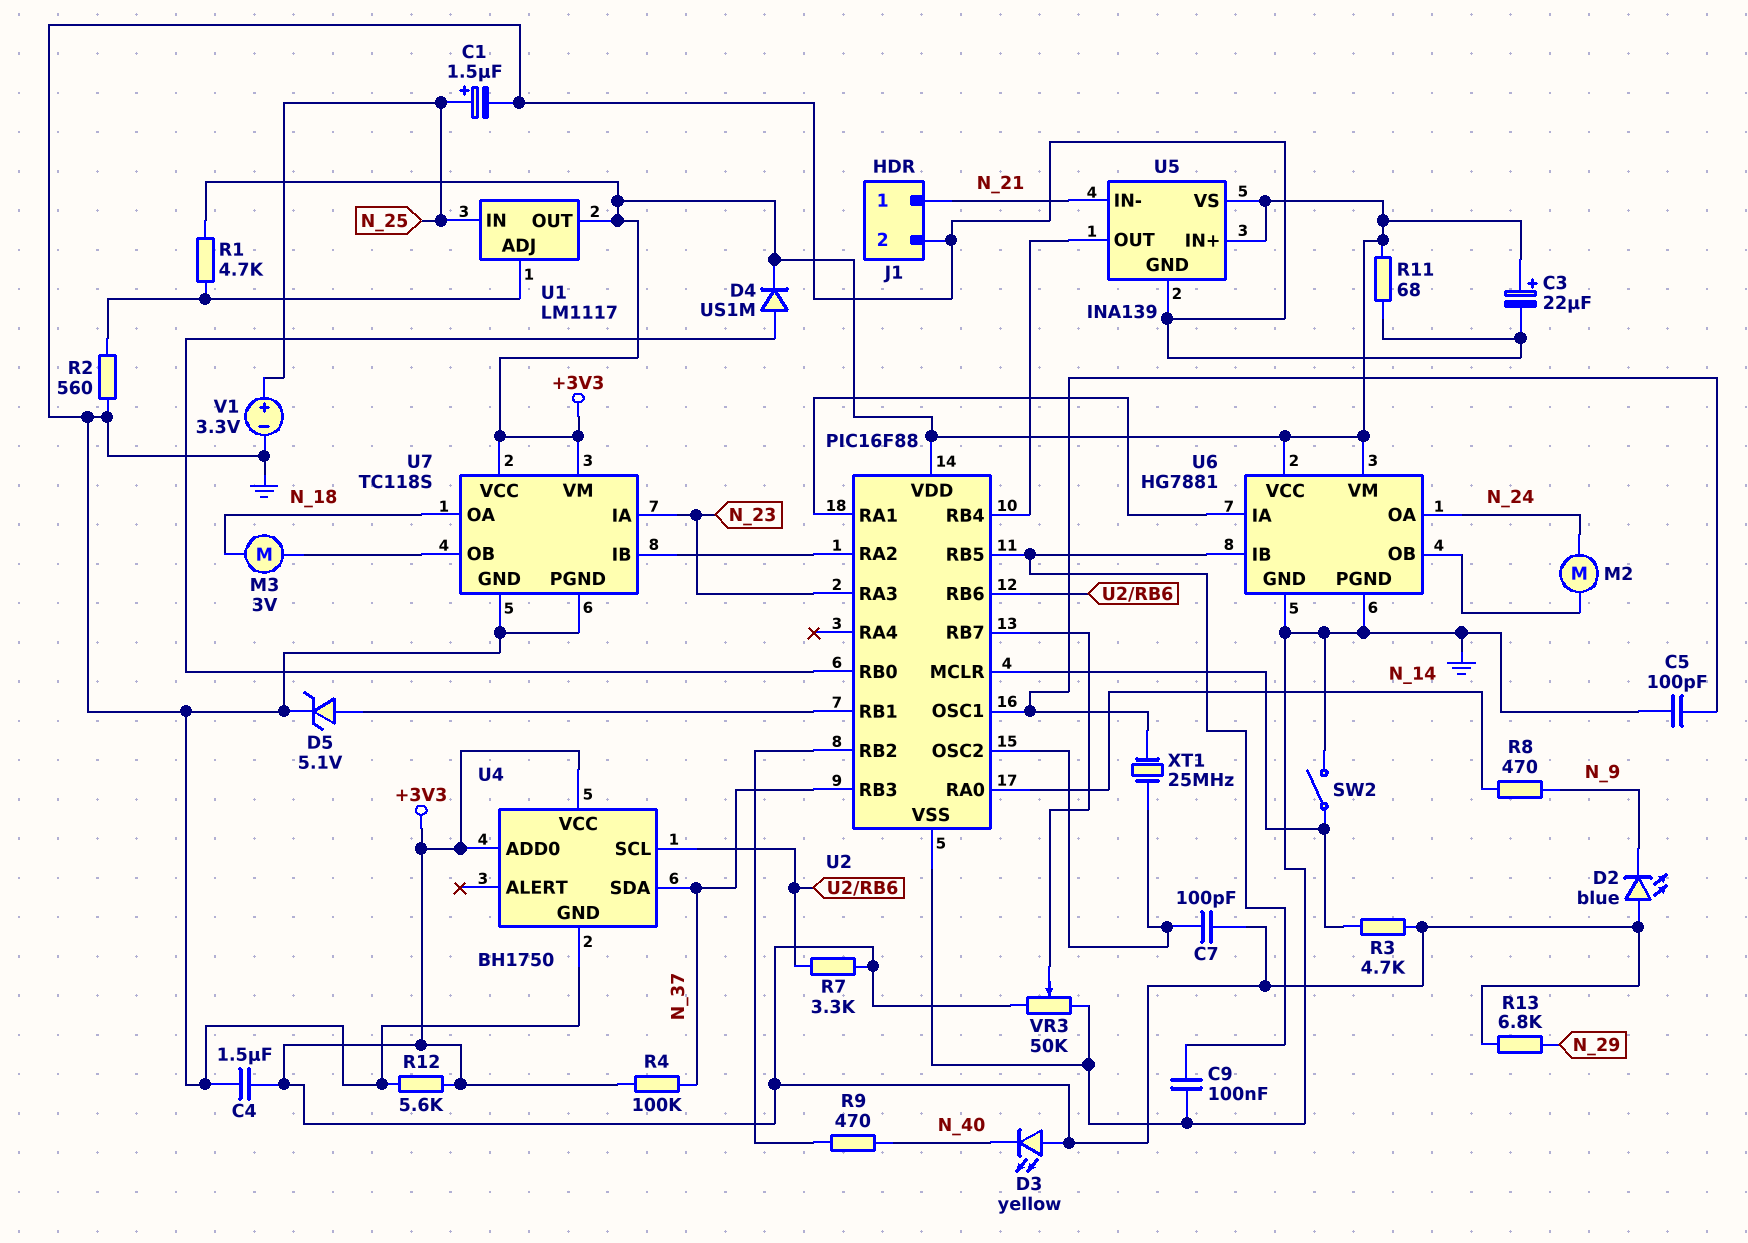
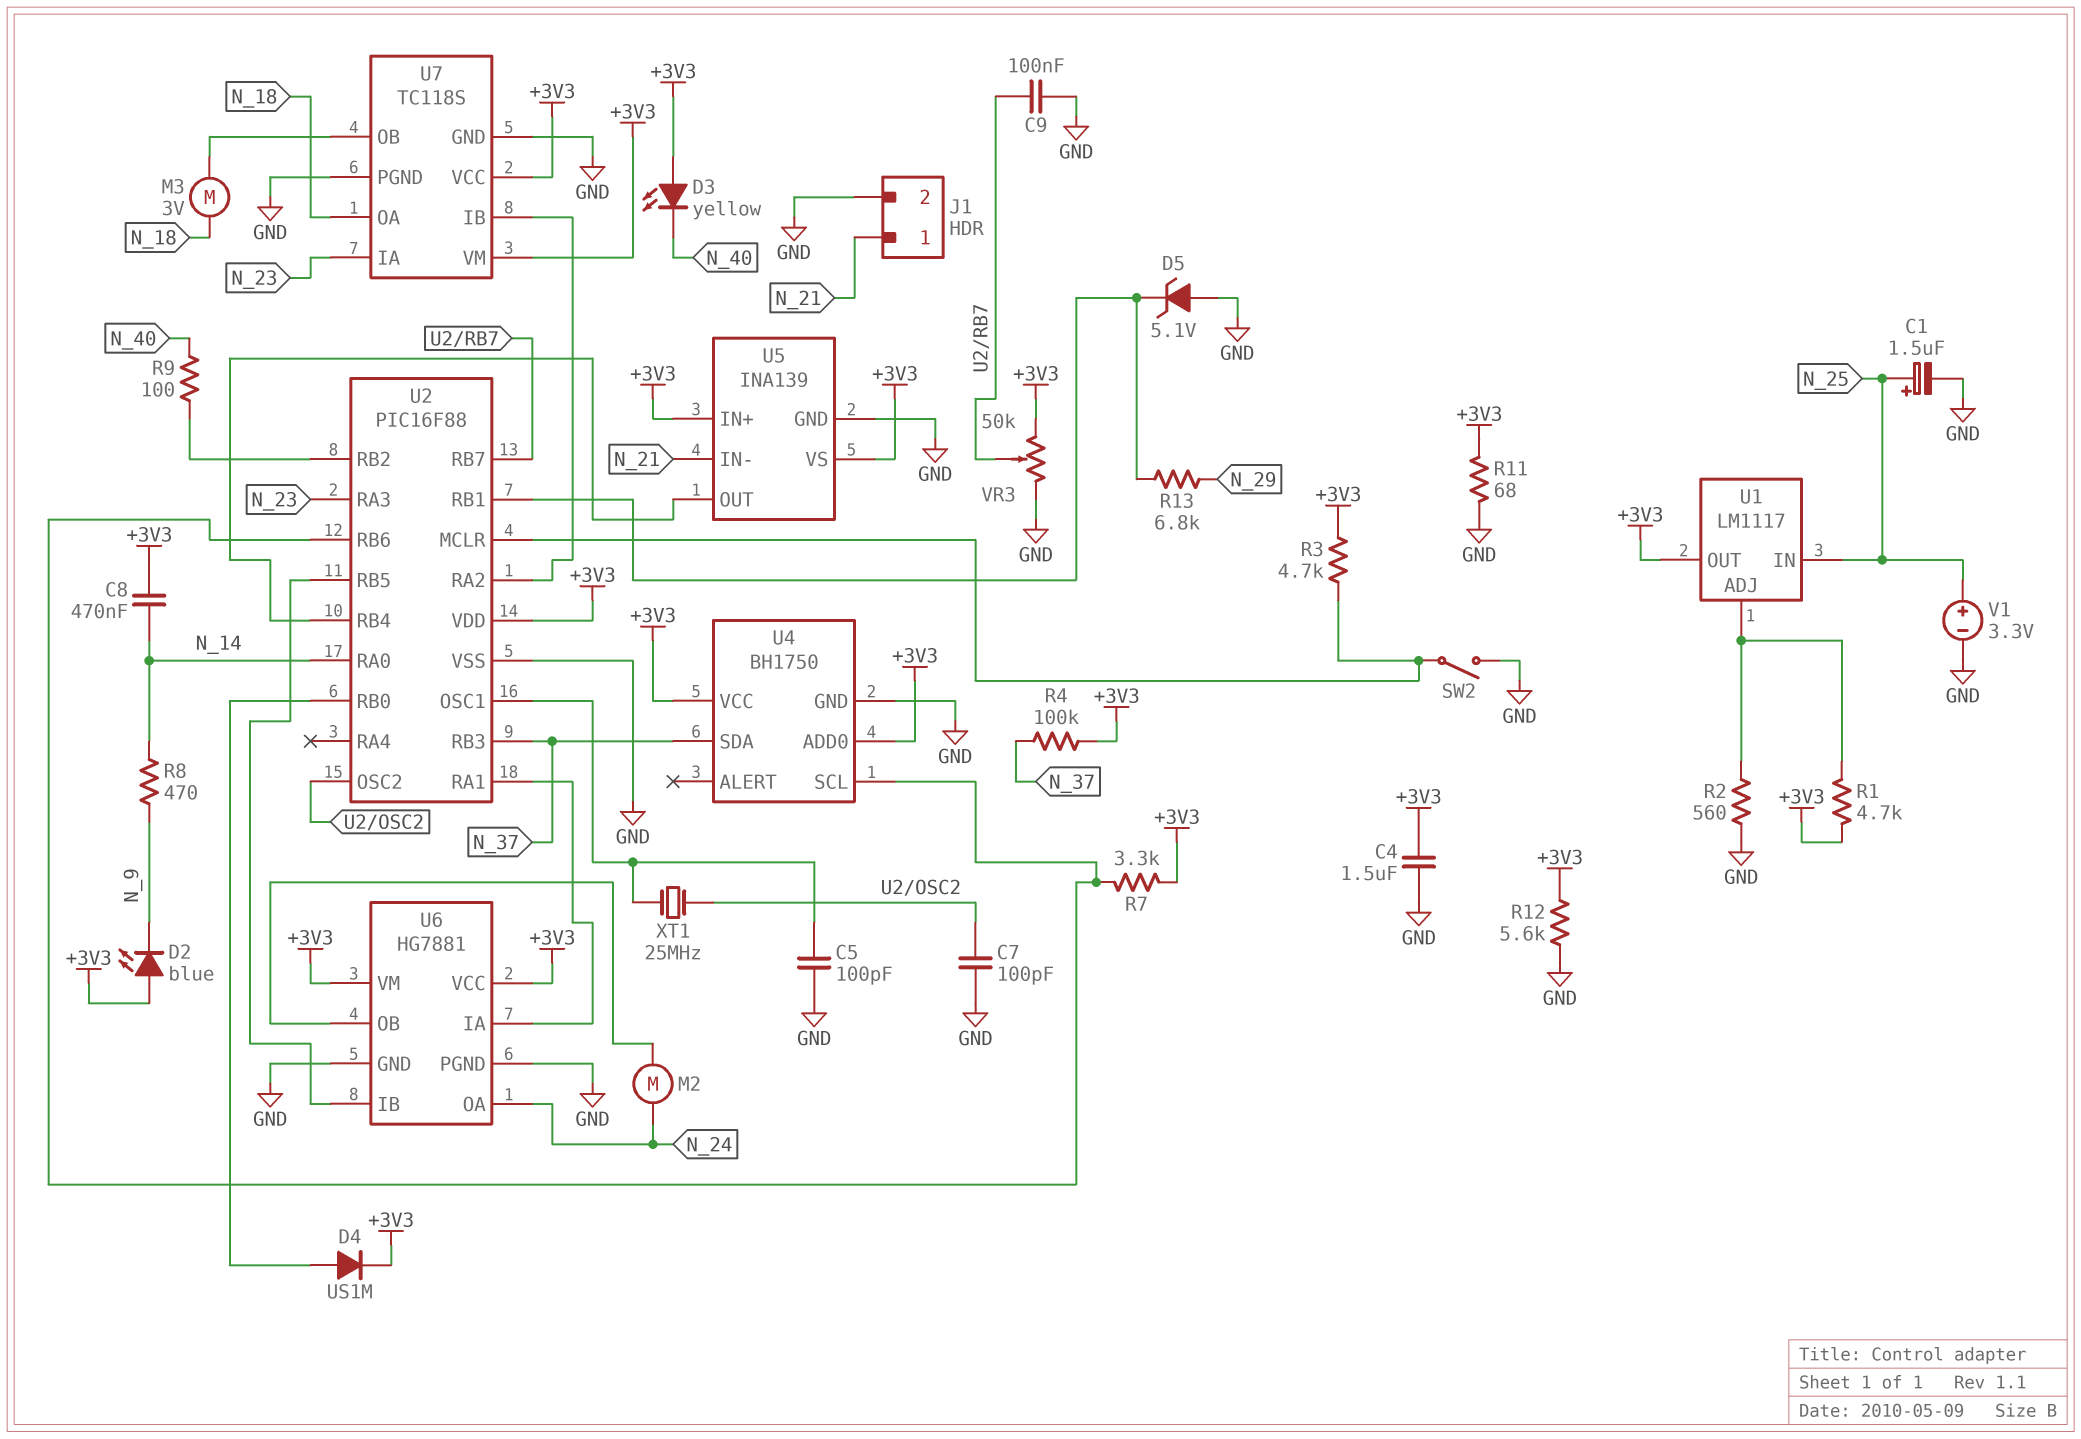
C3: 22uF (plus +3V3, minus GND) -> none
C7: 100pF (+3V3, U2/OSC2) -> 100pF (GND, U2/OSC2)
C8: none -> 470nF (+3V3, N_14)
C9: 100nF (GND, U2/RB5) -> 100nF (GND, U2/RB7)
D5: zener 5.1V (A U2/RB1, K GND) -> zener 5.1V (A GND, K U2/RB1)
R9: 470 (N_40, U2/RB2) -> 100 (N_40, U2/RB2)
R13: 6.8k (+3V3, N_29) -> 6.8k (N_29, U2/RB1)

